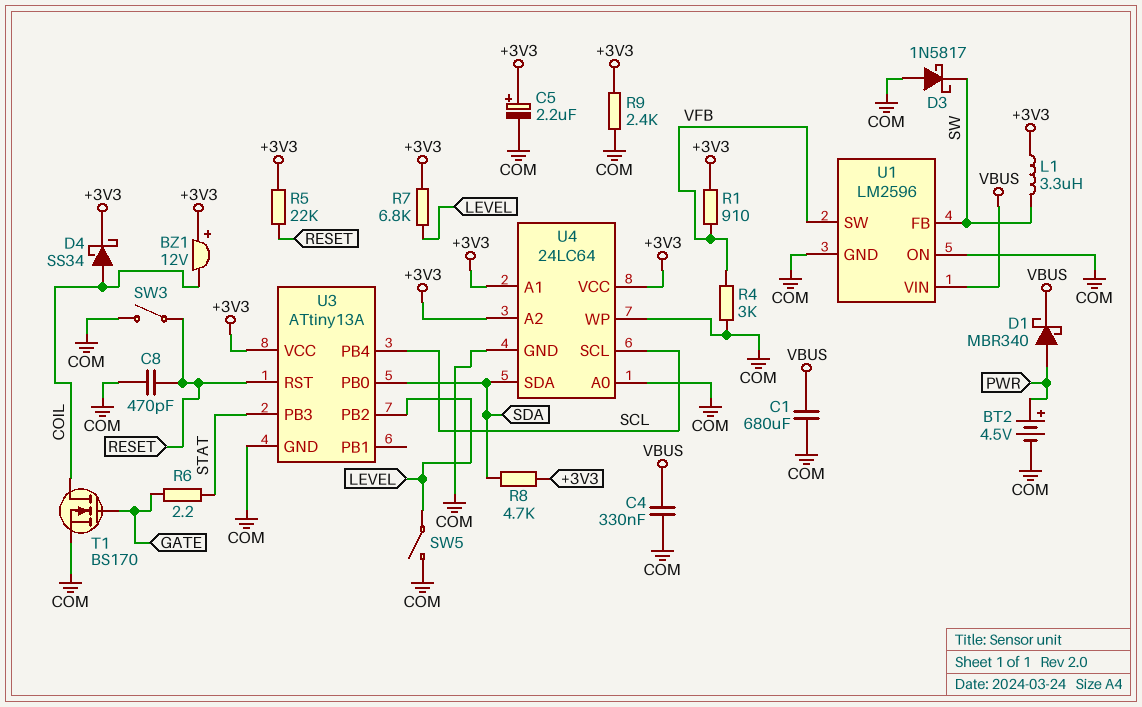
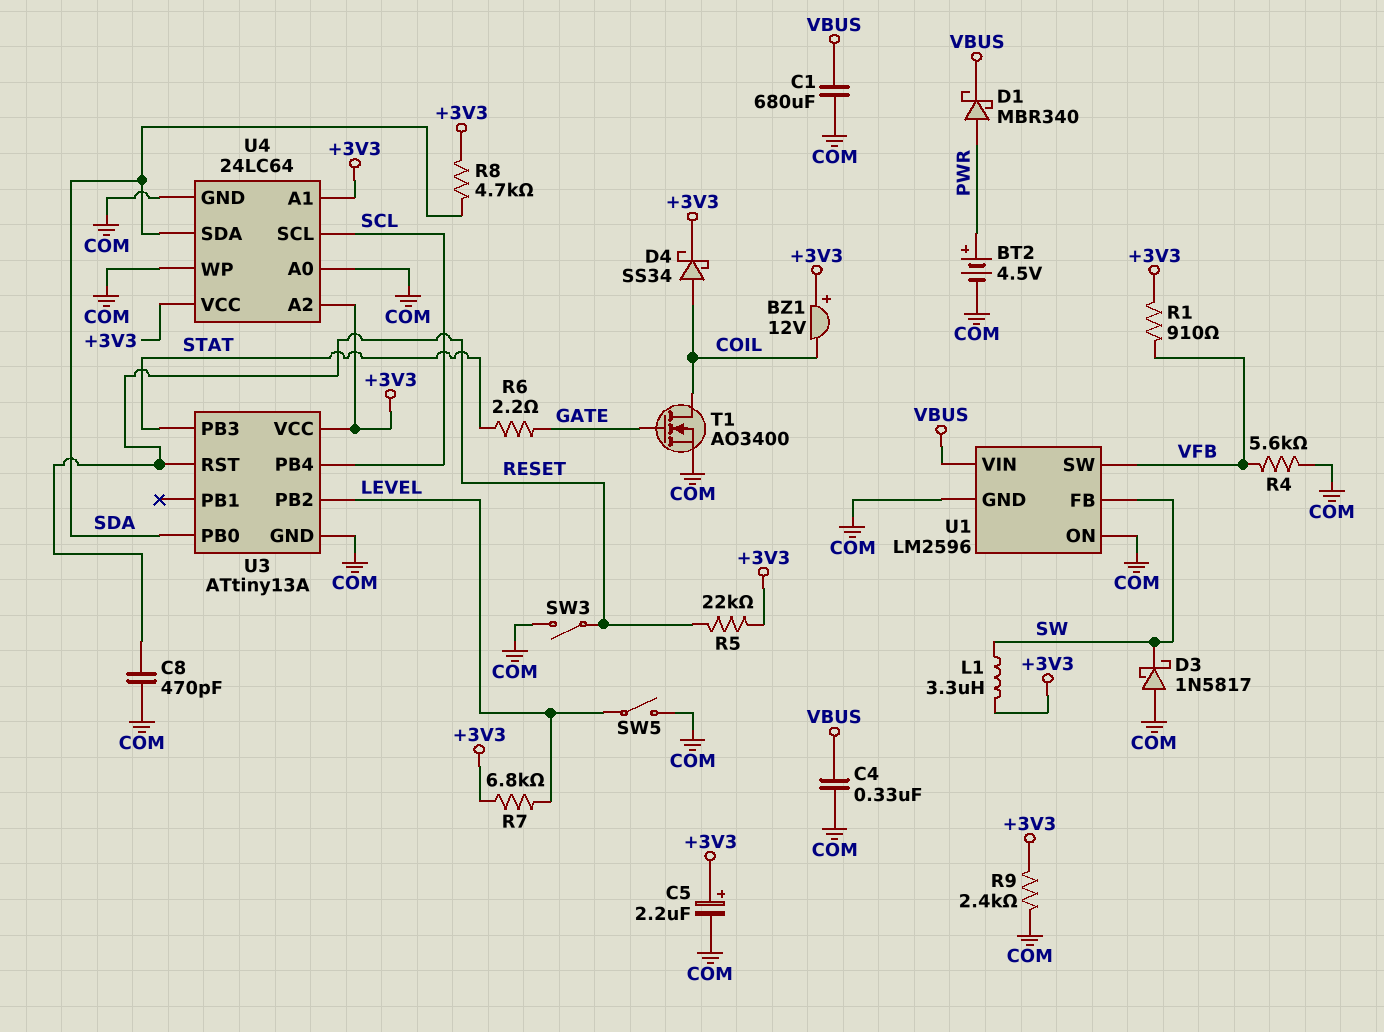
R4: 3k (COM, VFB) -> 5.6k (COM, VFB)
T1: NMOS BS170 (G GATE, D COIL, S COM) -> NMOS AO3400 (G GATE, D COIL, S COM)

